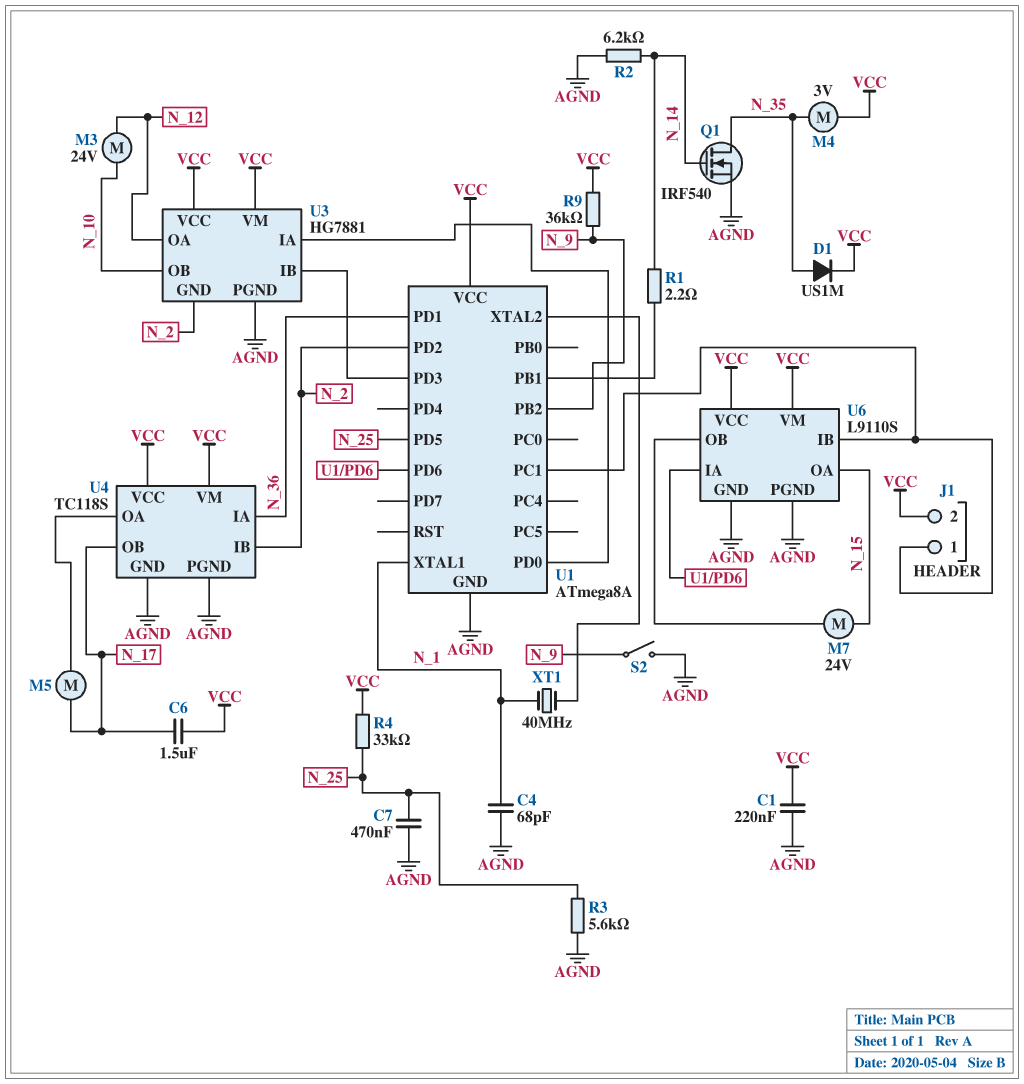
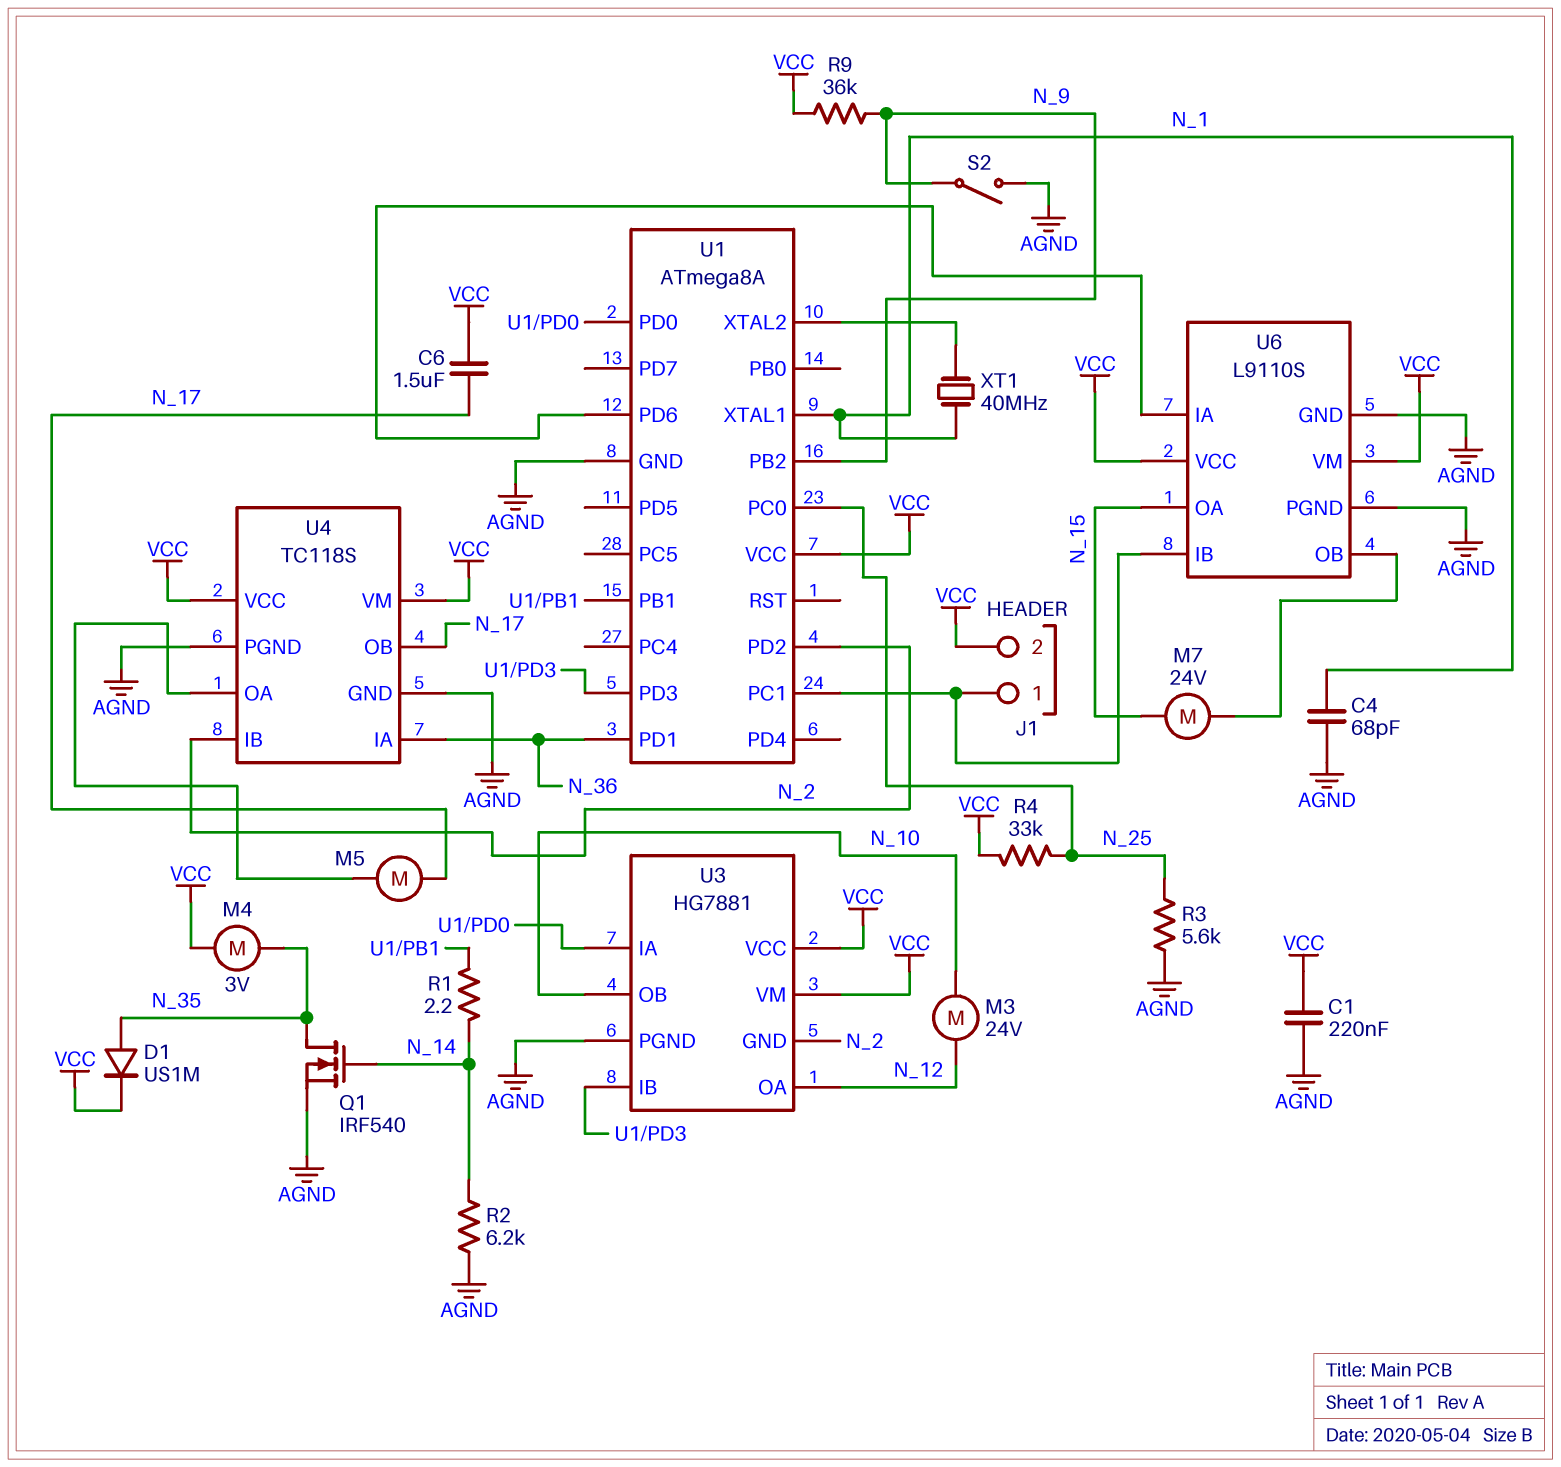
C7: 470nF (AGND, N_25) -> none
U1 pin PC0: none -> N_25
U1 pin PD5: N_25 -> none

